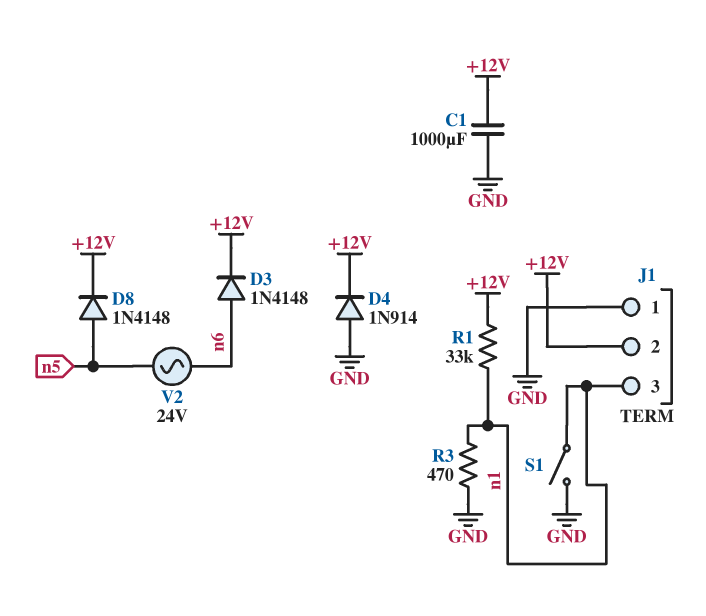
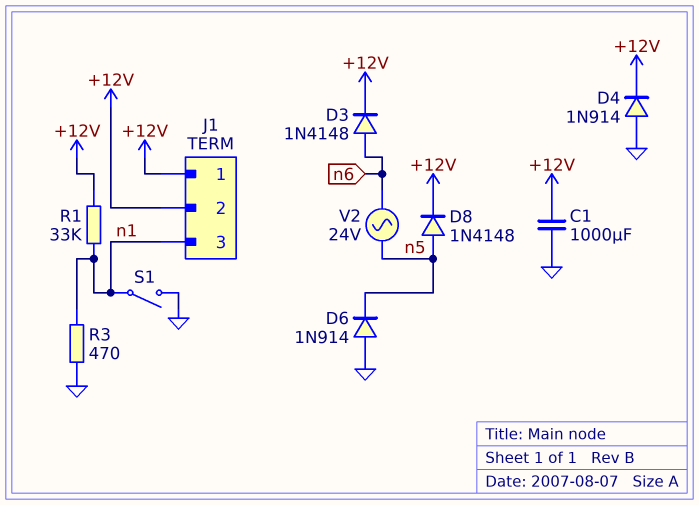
D6: none -> diode 1N914 (A GND, K n5)
J1 pin 1: GND -> +12V

